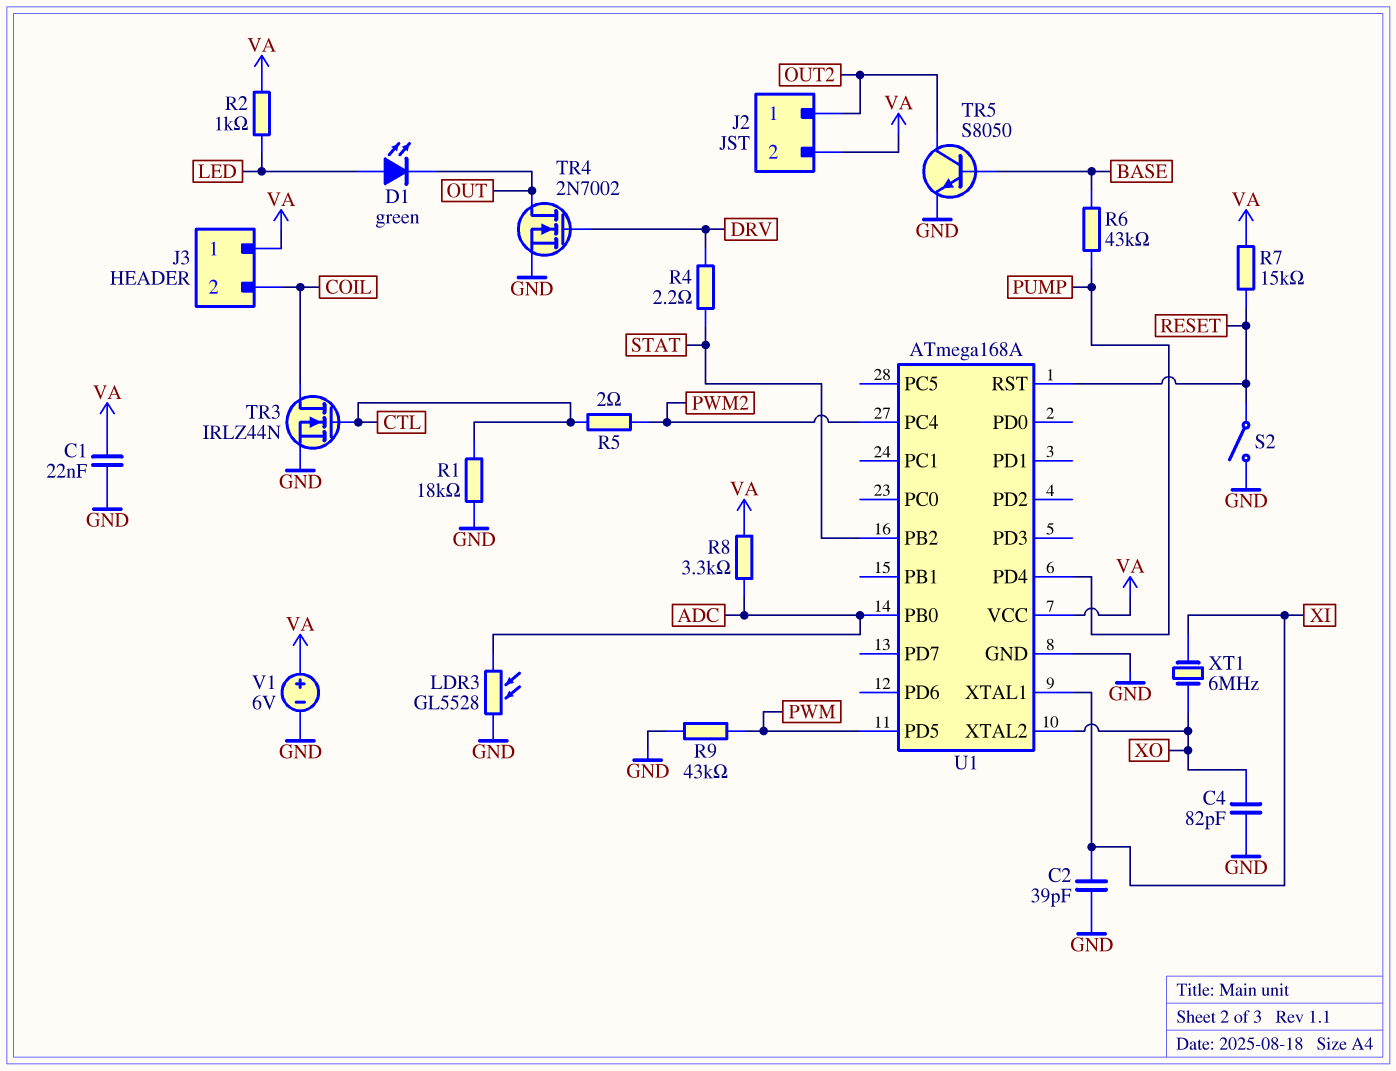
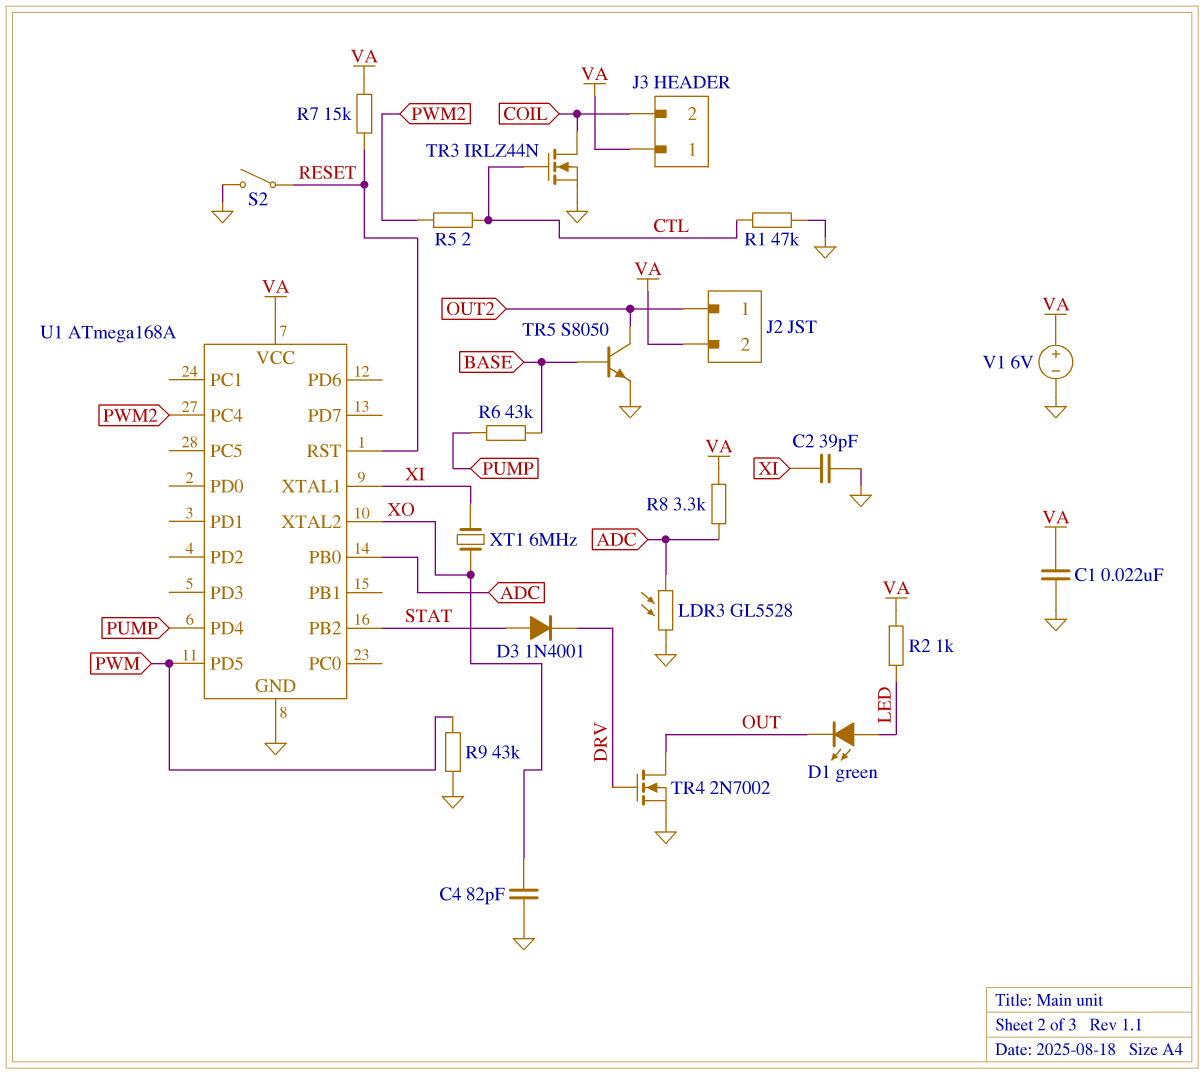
D3: none -> diode 1N4001 (A STAT, K DRV)
R1: 18k (CTL, GND) -> 47k (CTL, GND)
R4: 2.2 (DRV, STAT) -> none

